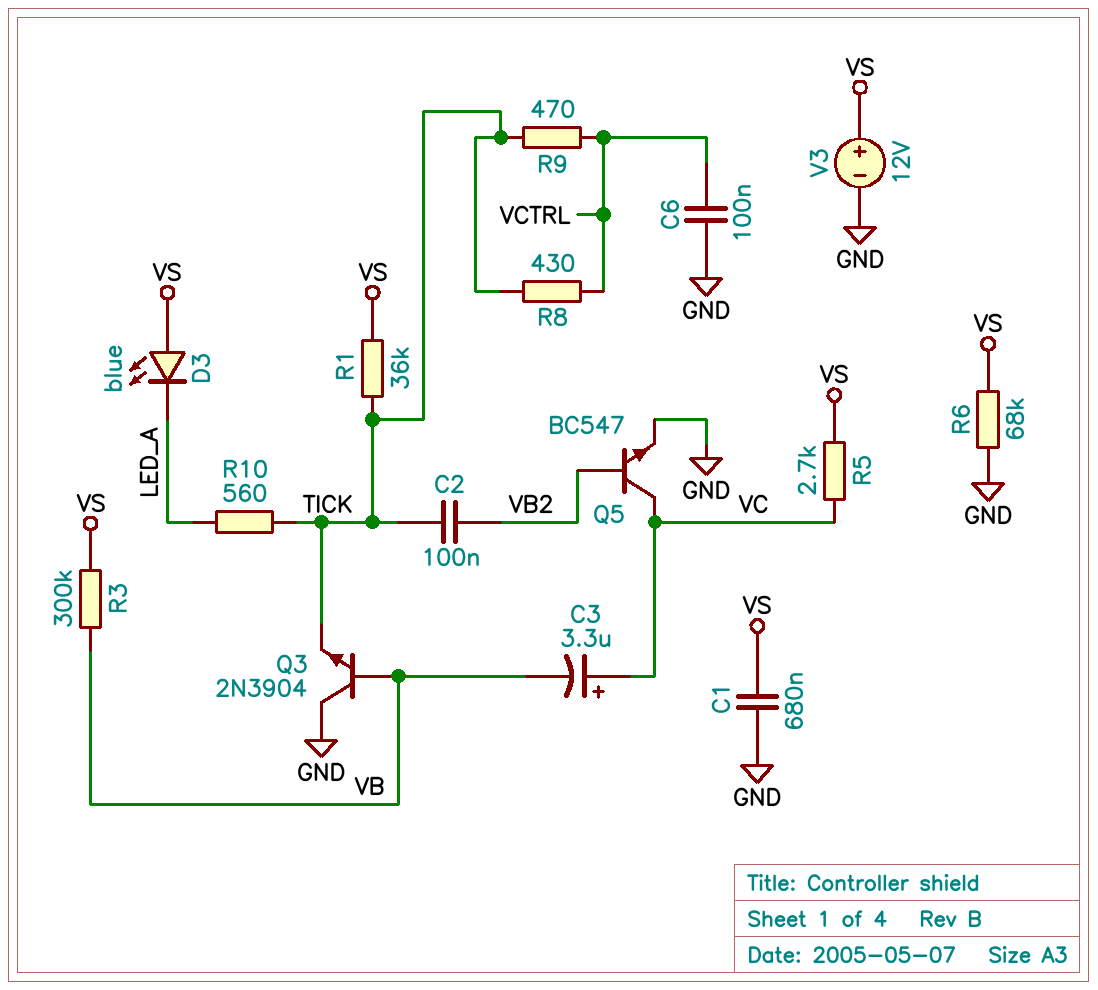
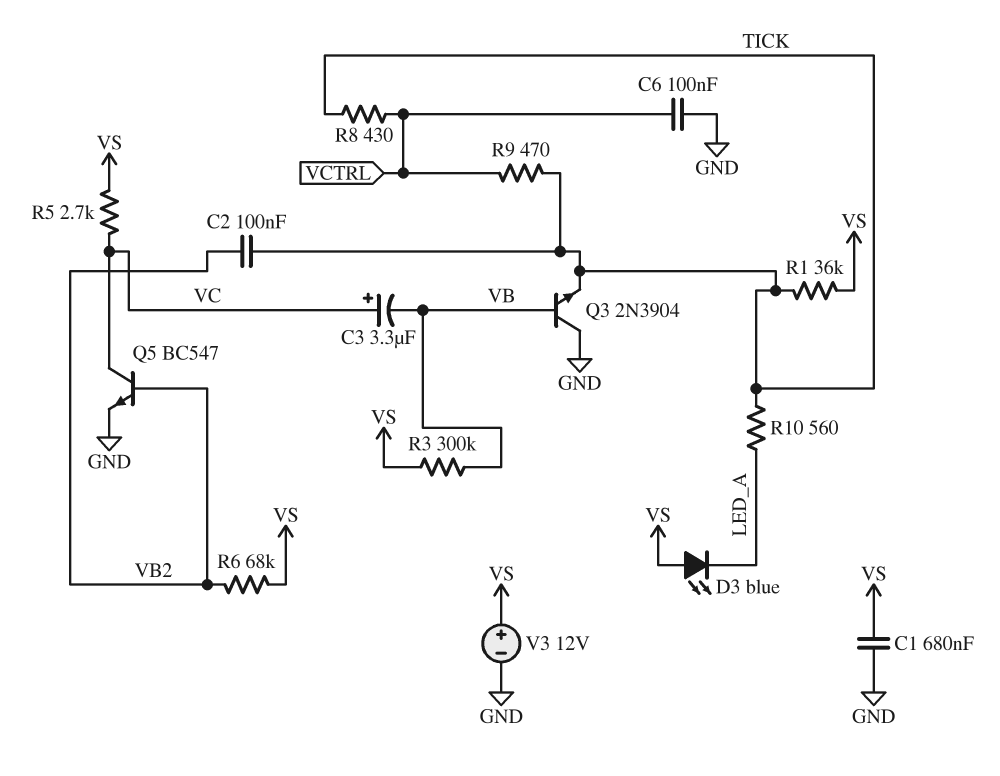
R6: 68k (GND, VS) -> 68k (VB2, VS)

